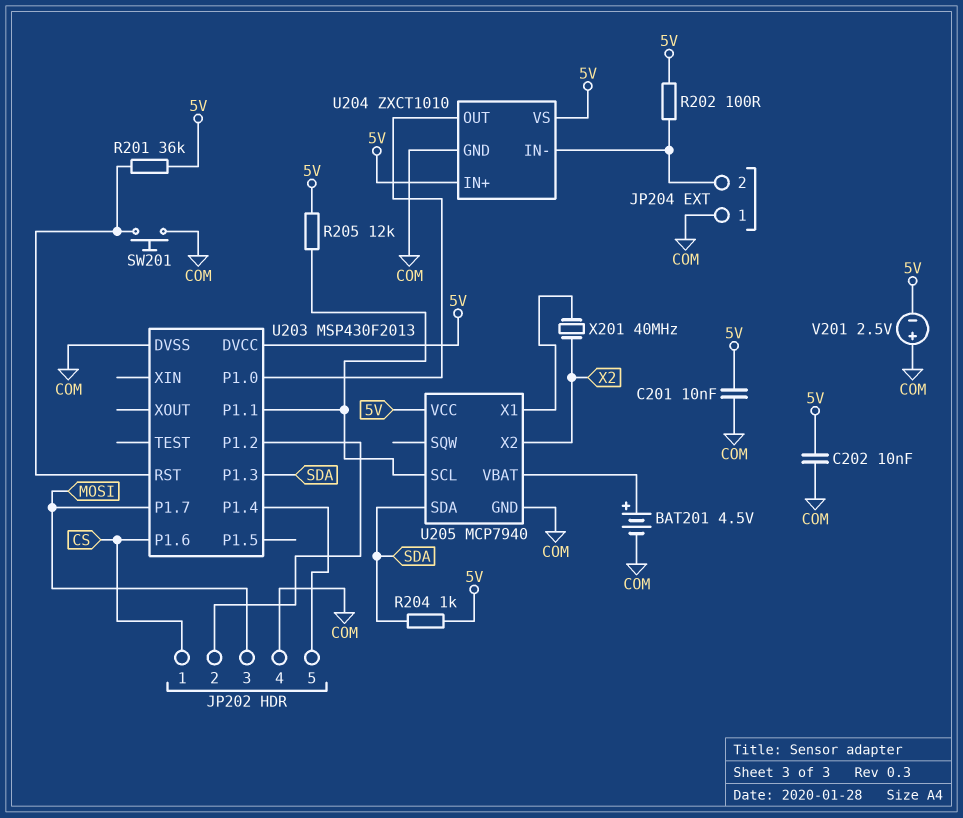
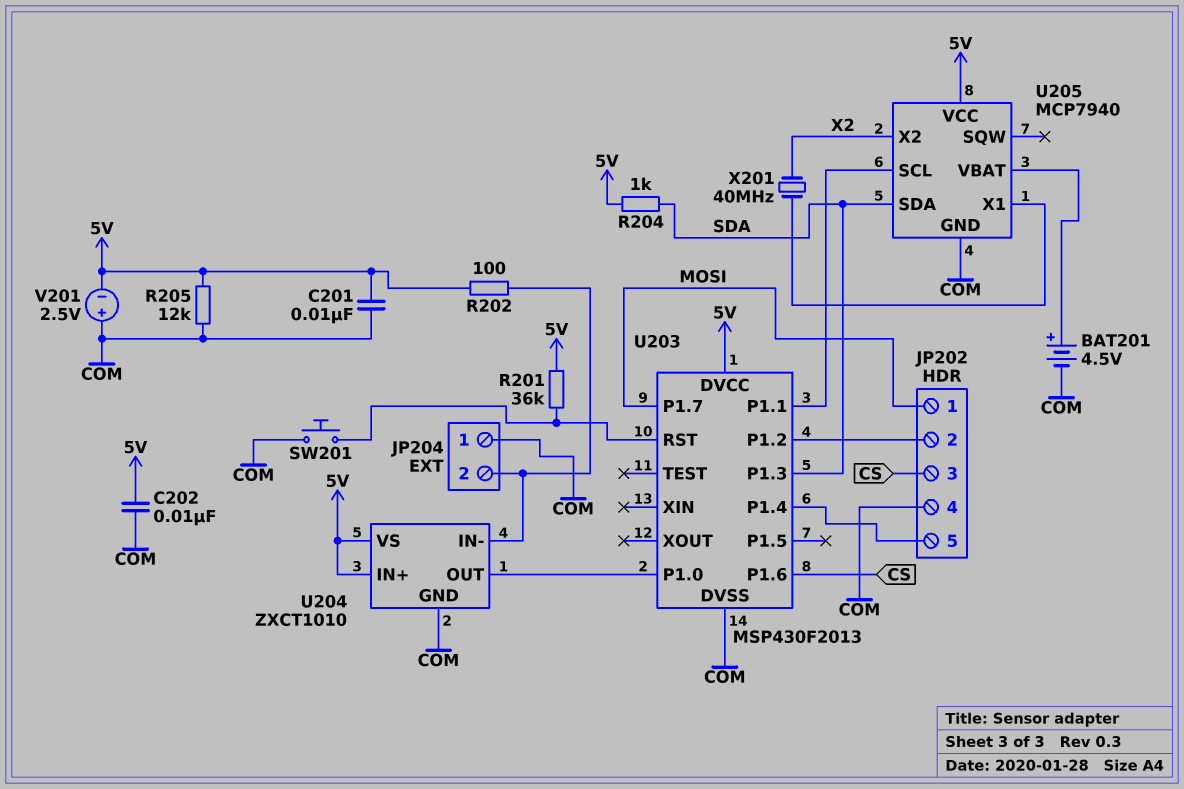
JP202 pin 1: CS -> MOSI
JP202 pin 3: MOSI -> CS
R205: 12k (5V, U203/P1.1) -> 12k (5V, COM)

